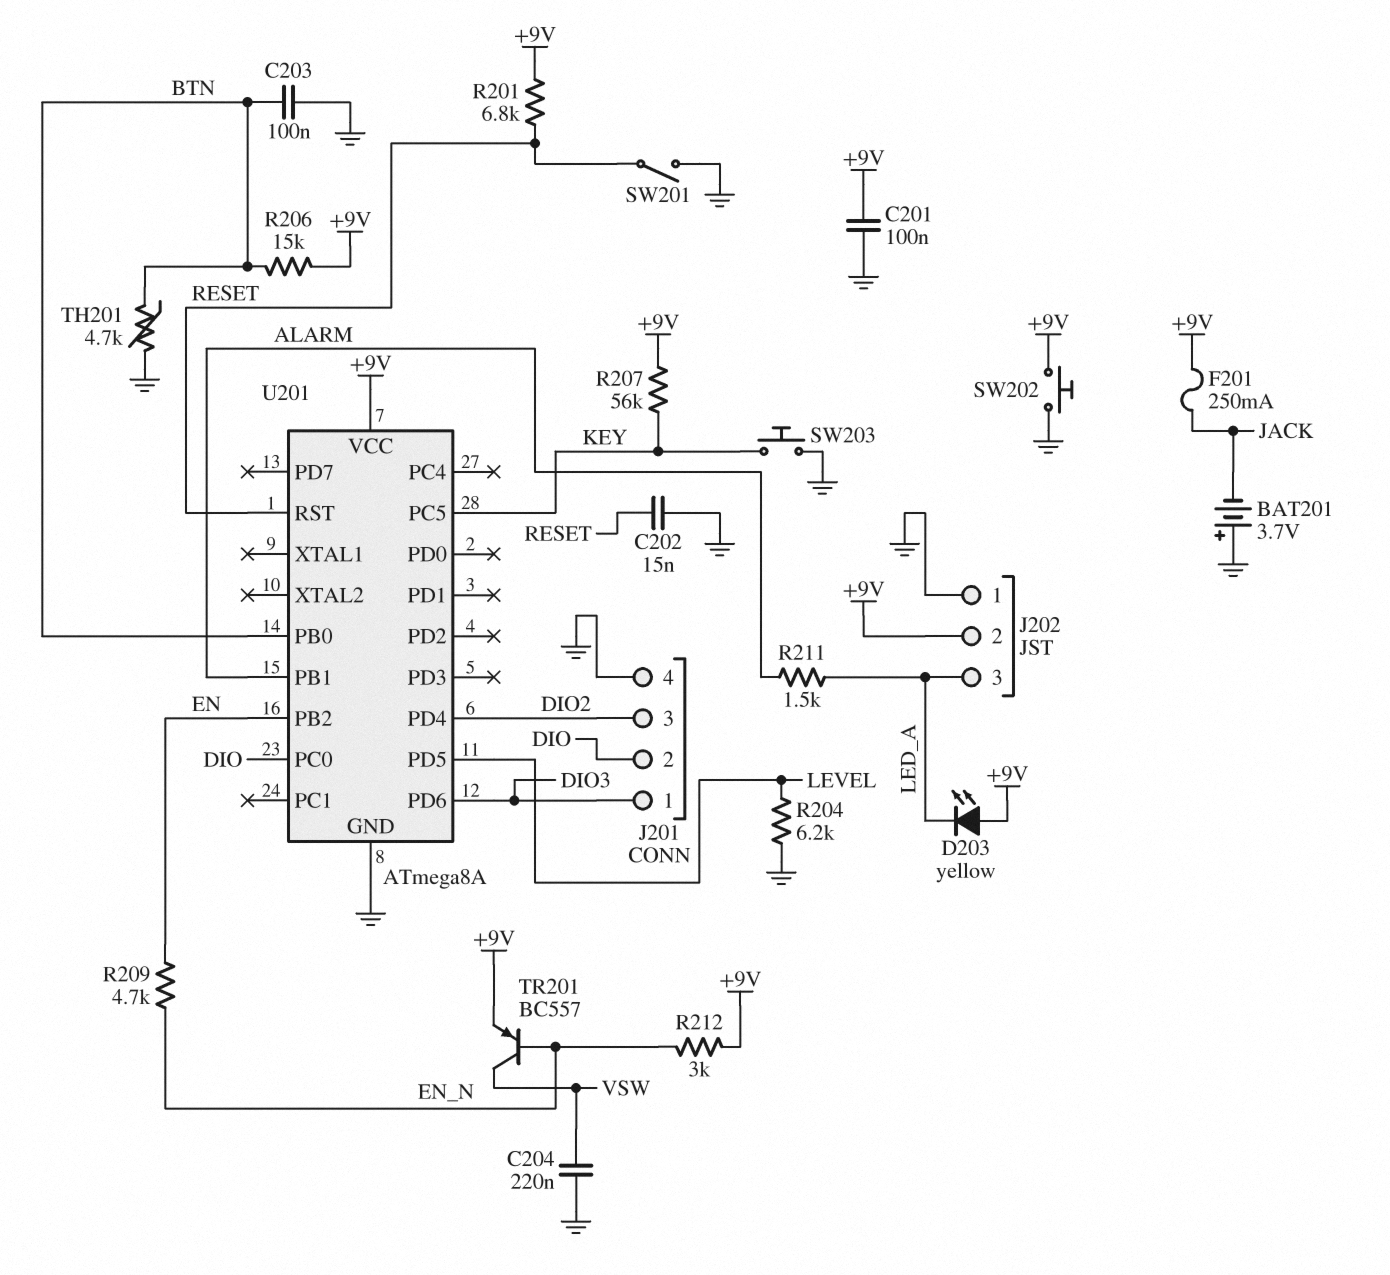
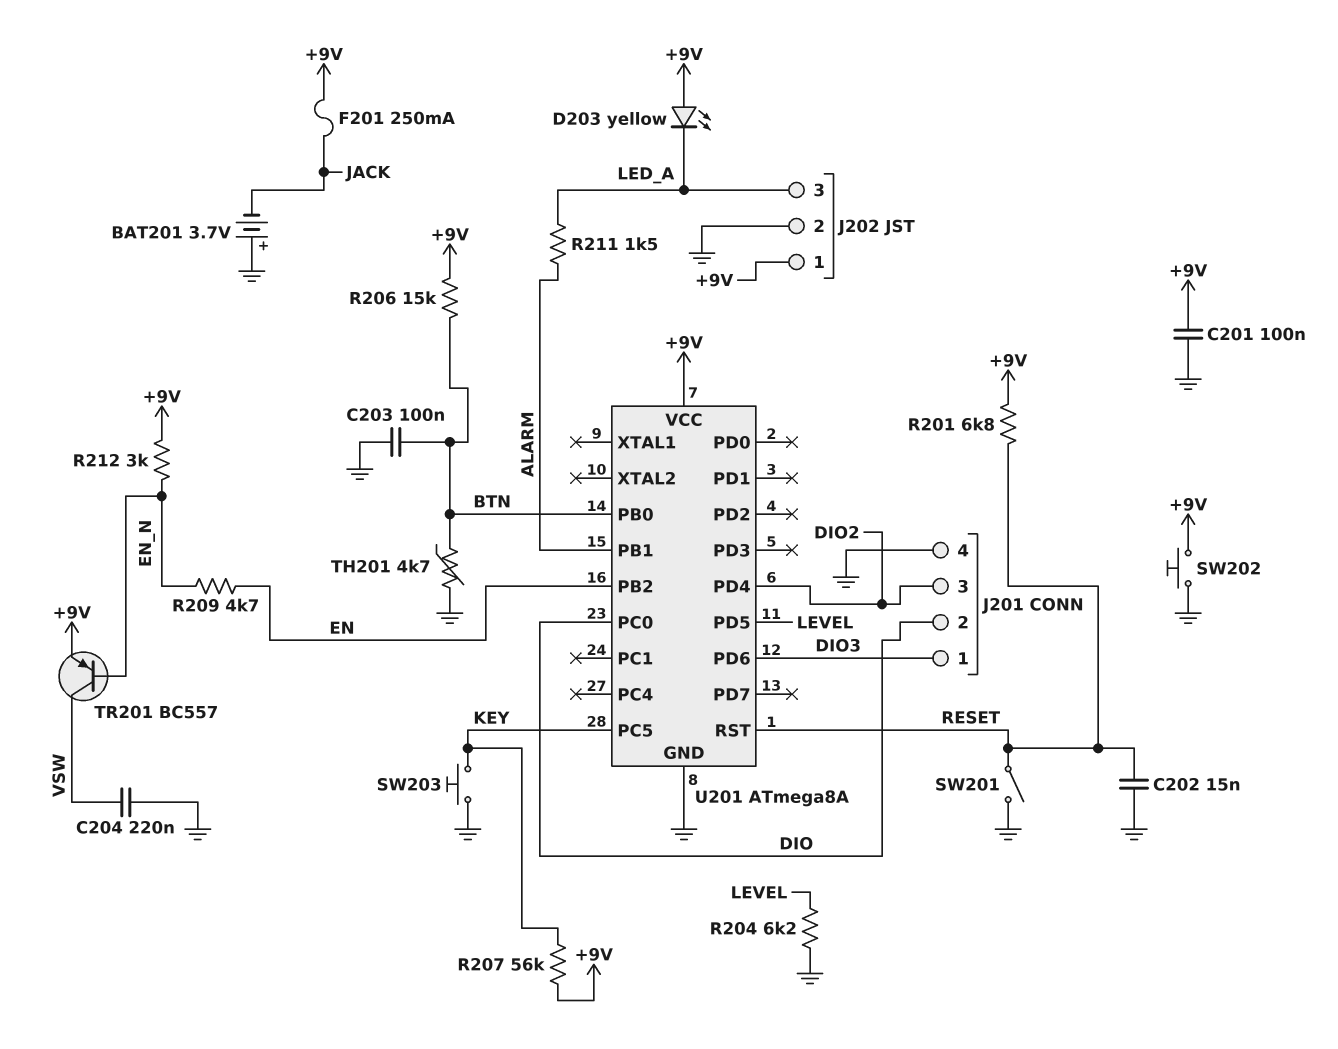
J202 pin 1: GND -> +9V
J202 pin 2: +9V -> GND

